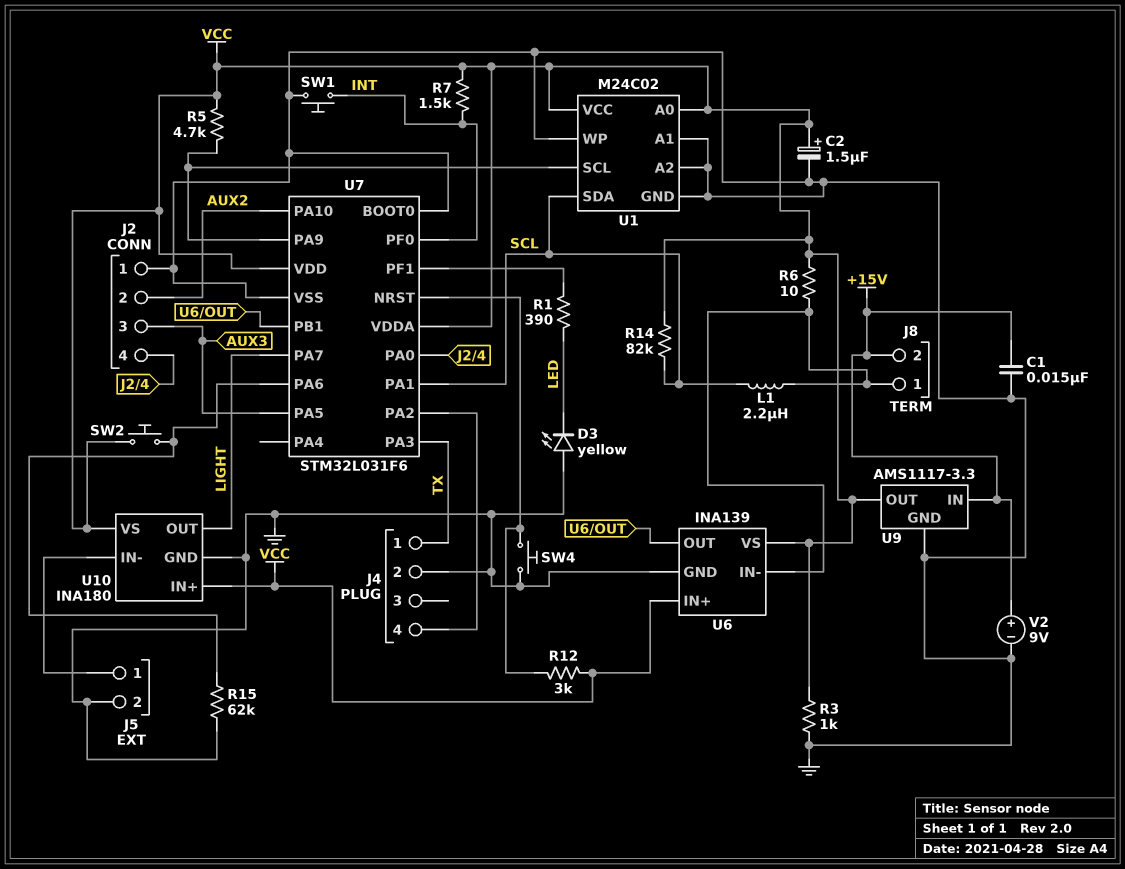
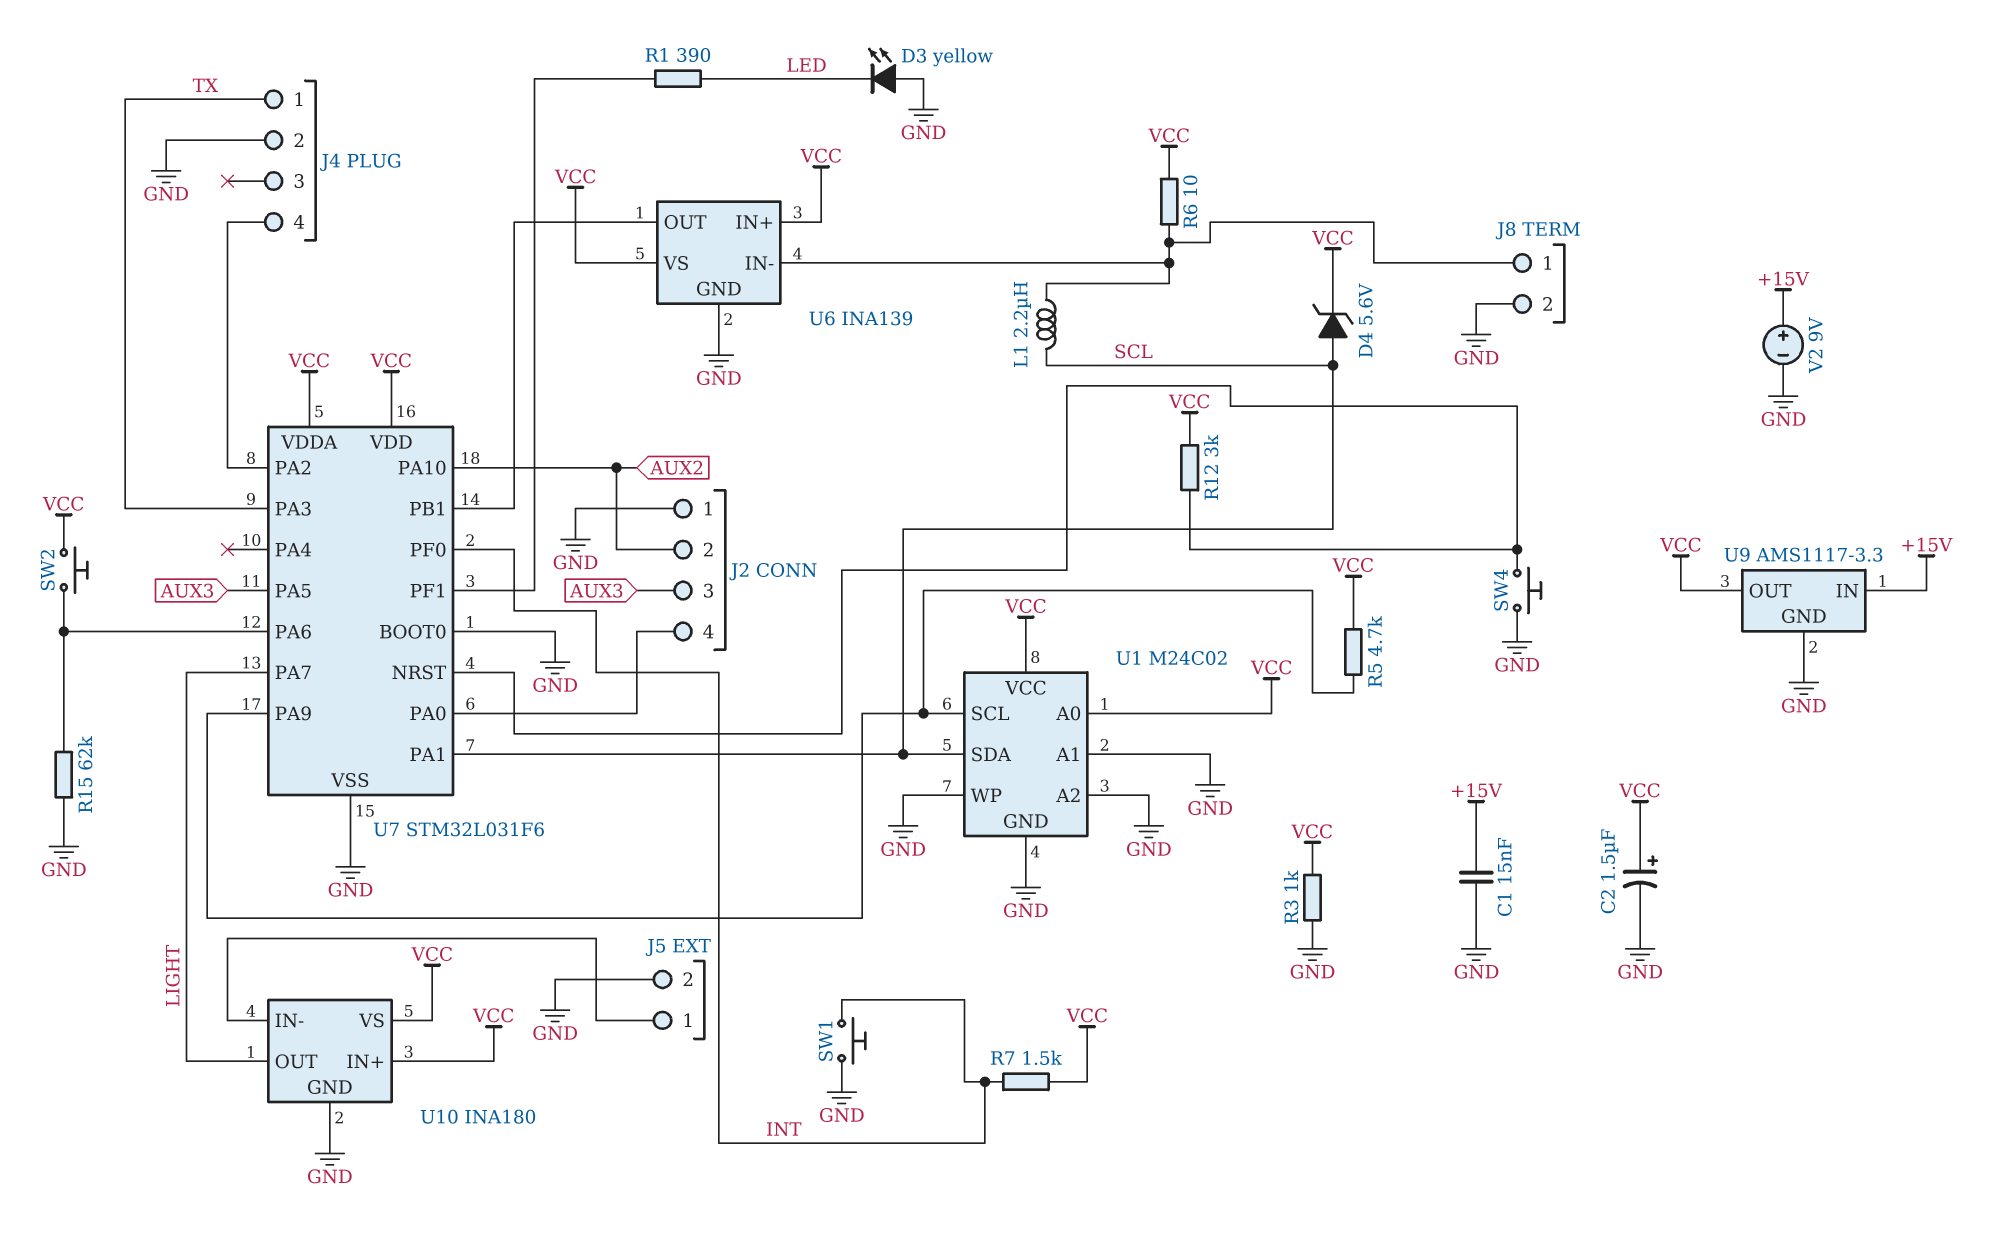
D4: none -> zener 5.6V (A SCL, K VCC)
J8 pin 2: +15V -> GND
R14: 82k (SCL, VCC) -> none

